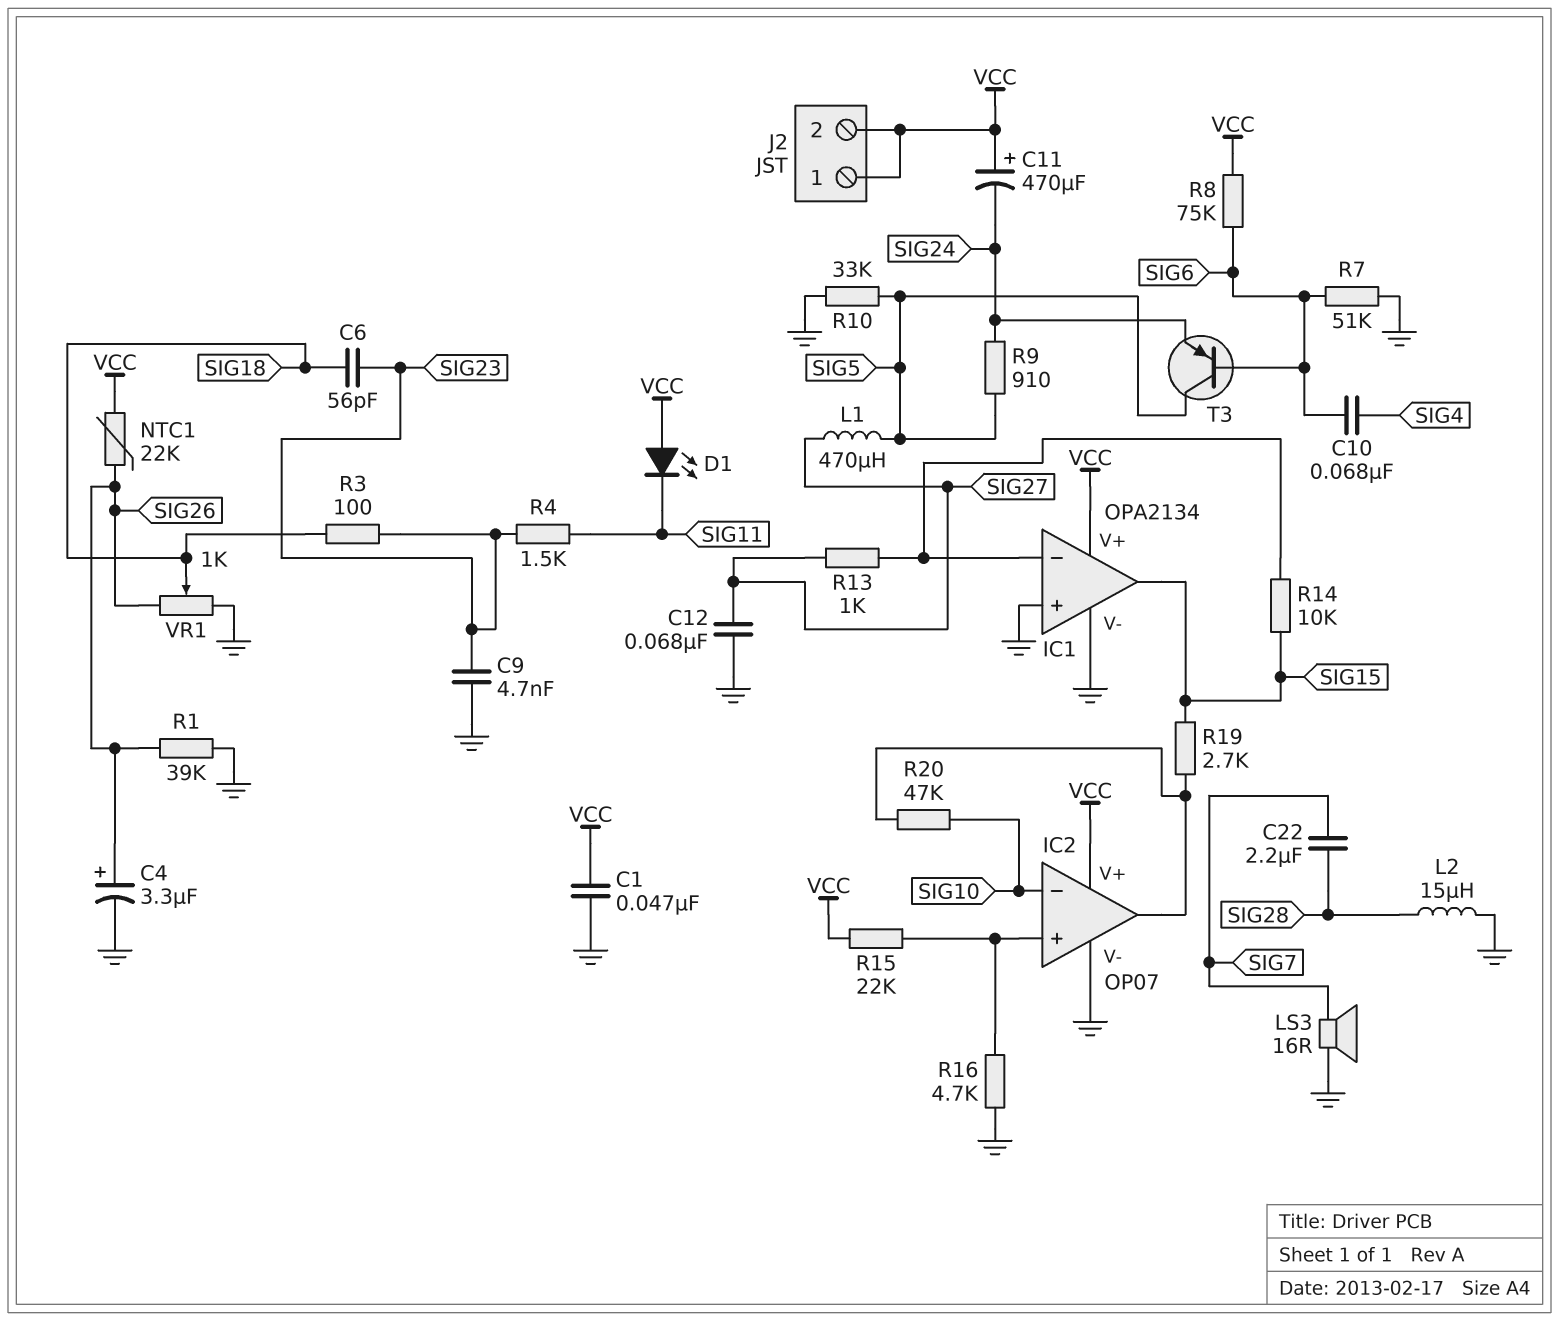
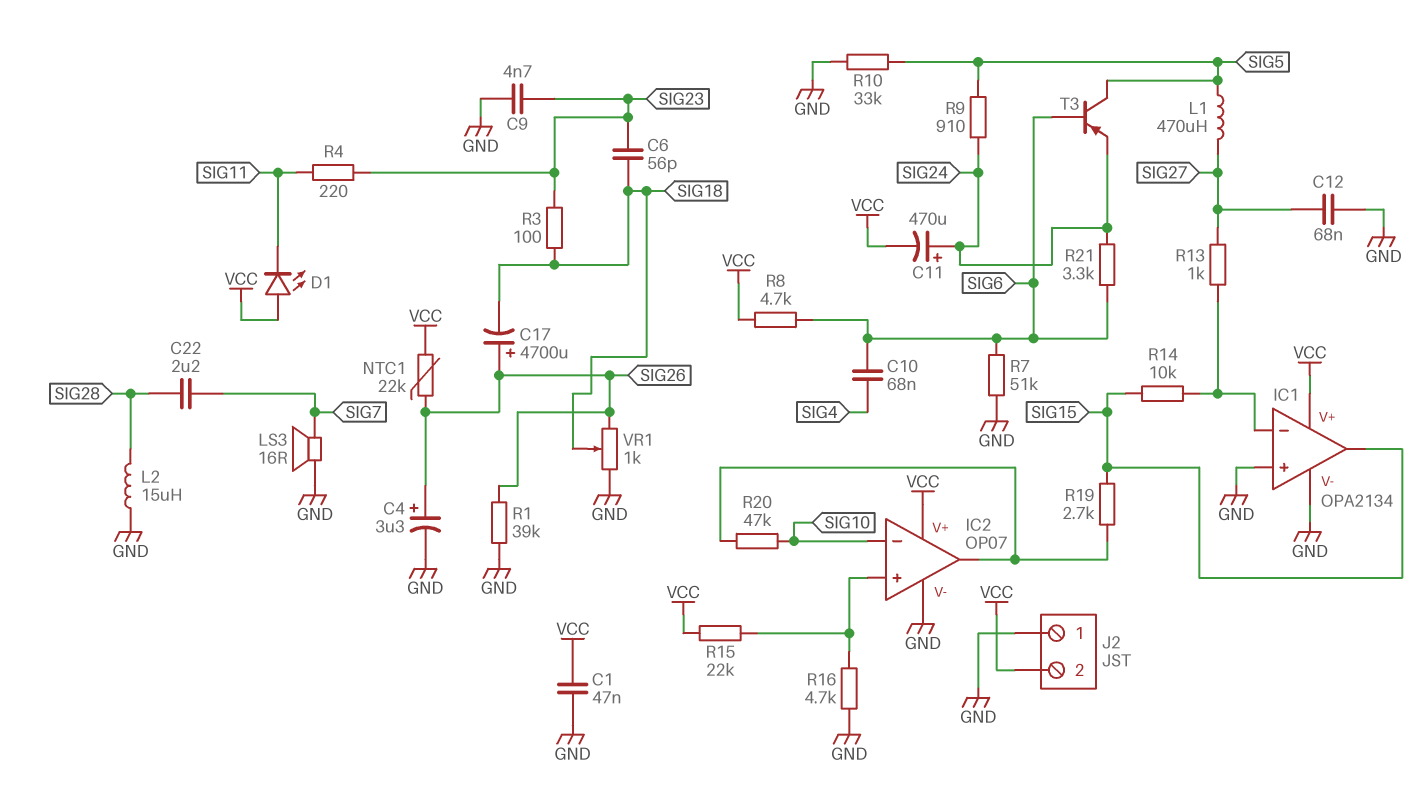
C11: 470uF (plus VCC, minus SIG24) -> 470uF (plus SIG24, minus VCC)
C17: none -> 4700uF (plus SIG26, minus SIG18)
J2 pin 1: VCC -> GND
R4: 1.5k (SIG11, SIG23) -> 220 (SIG11, SIG23)
R8: 75k (SIG6, VCC) -> 4.7k (SIG6, VCC)
R21: none -> 3.3k (SIG6, SIG24)

